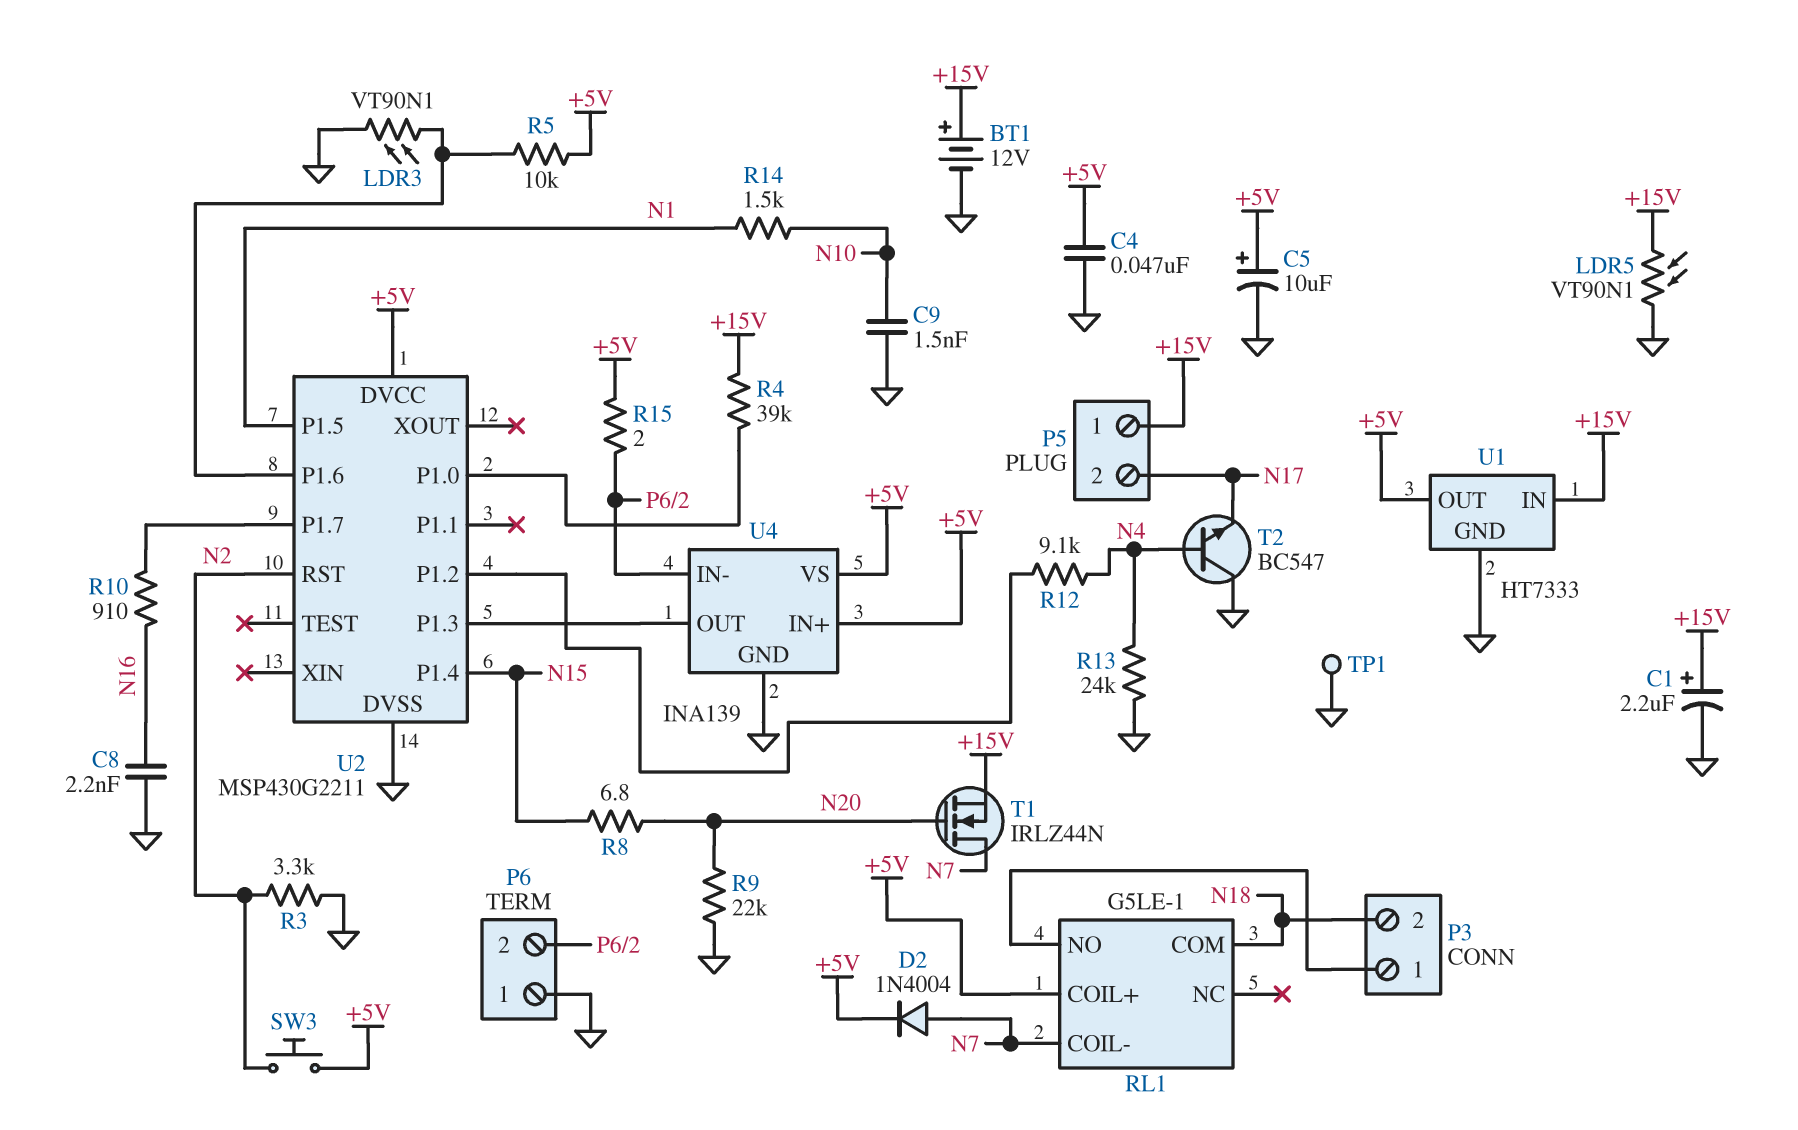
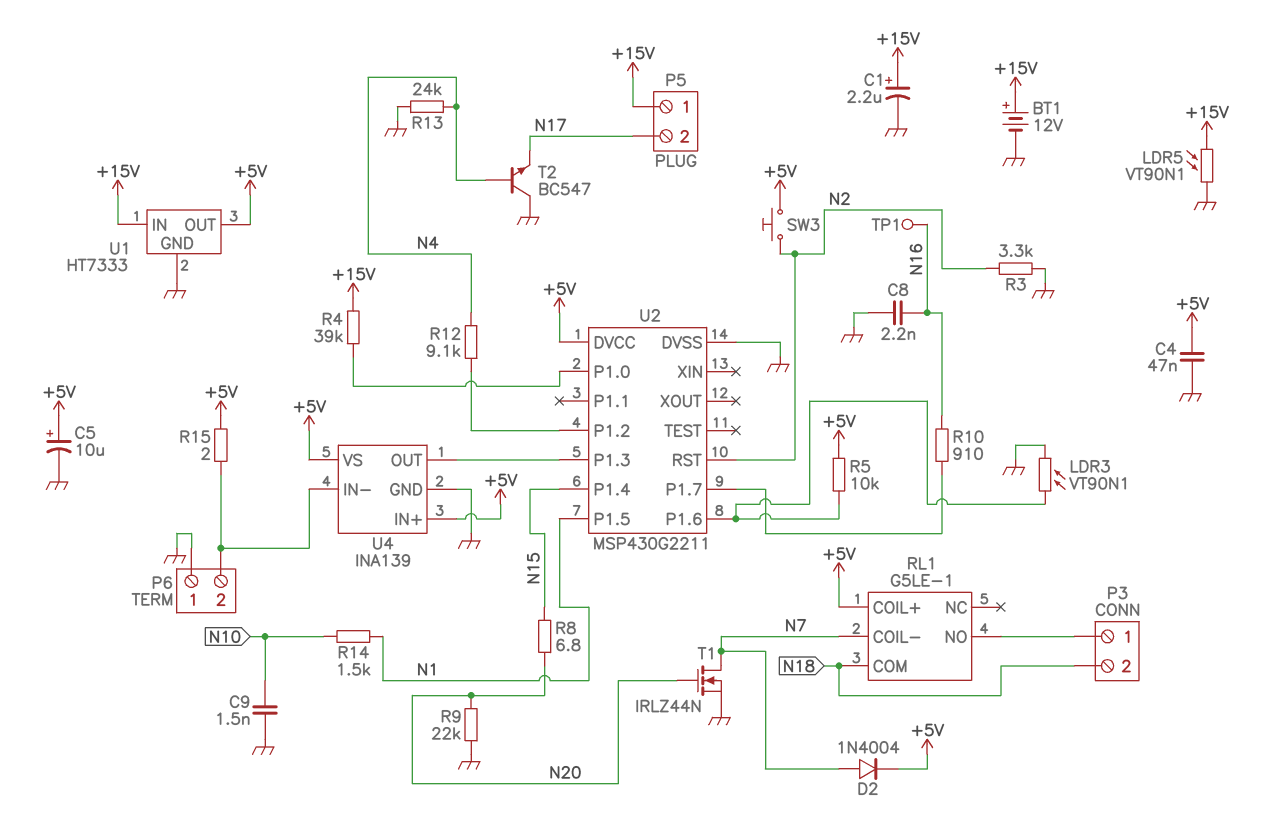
T1: NMOS IRLZ44N (G N20, D N7, S +15V) -> NMOS IRLZ44N (G N20, D N7, S GND)
TP1: test point (GND) -> test point (N16)

